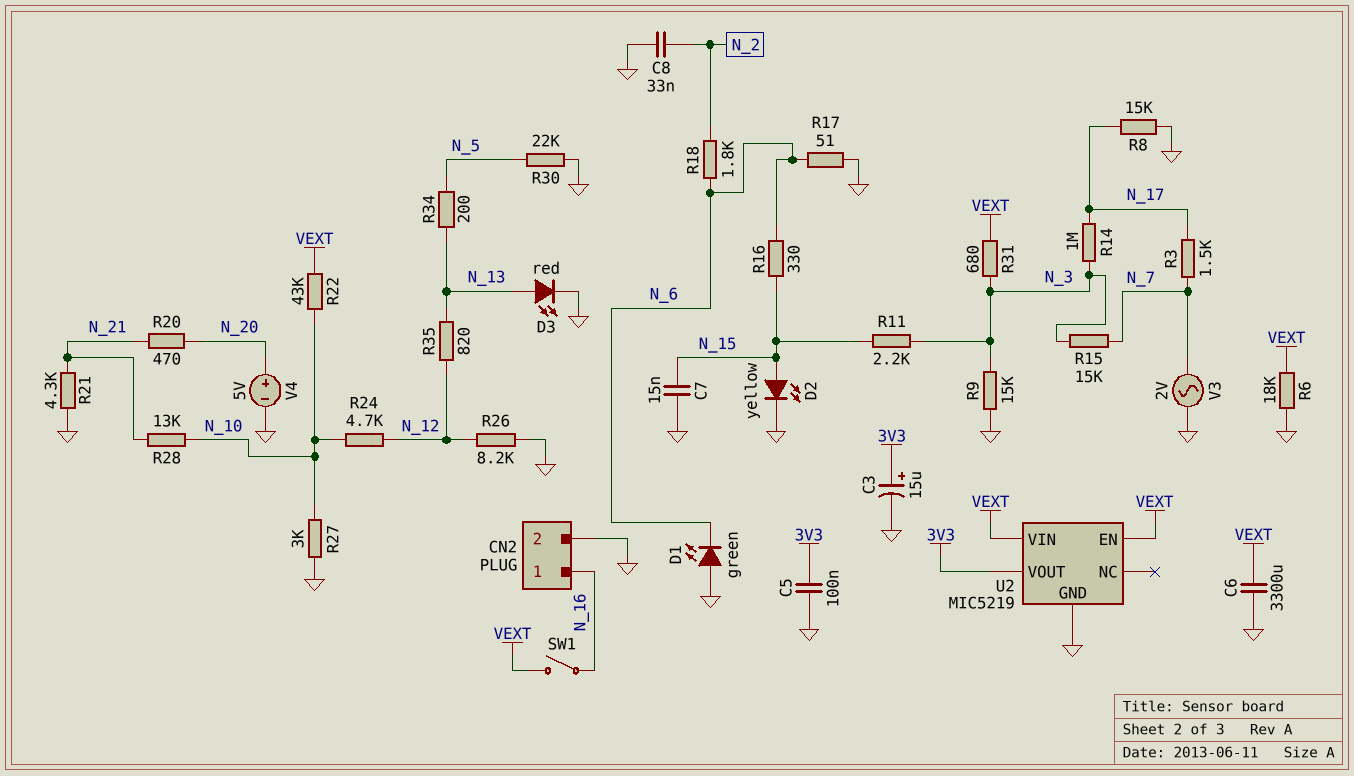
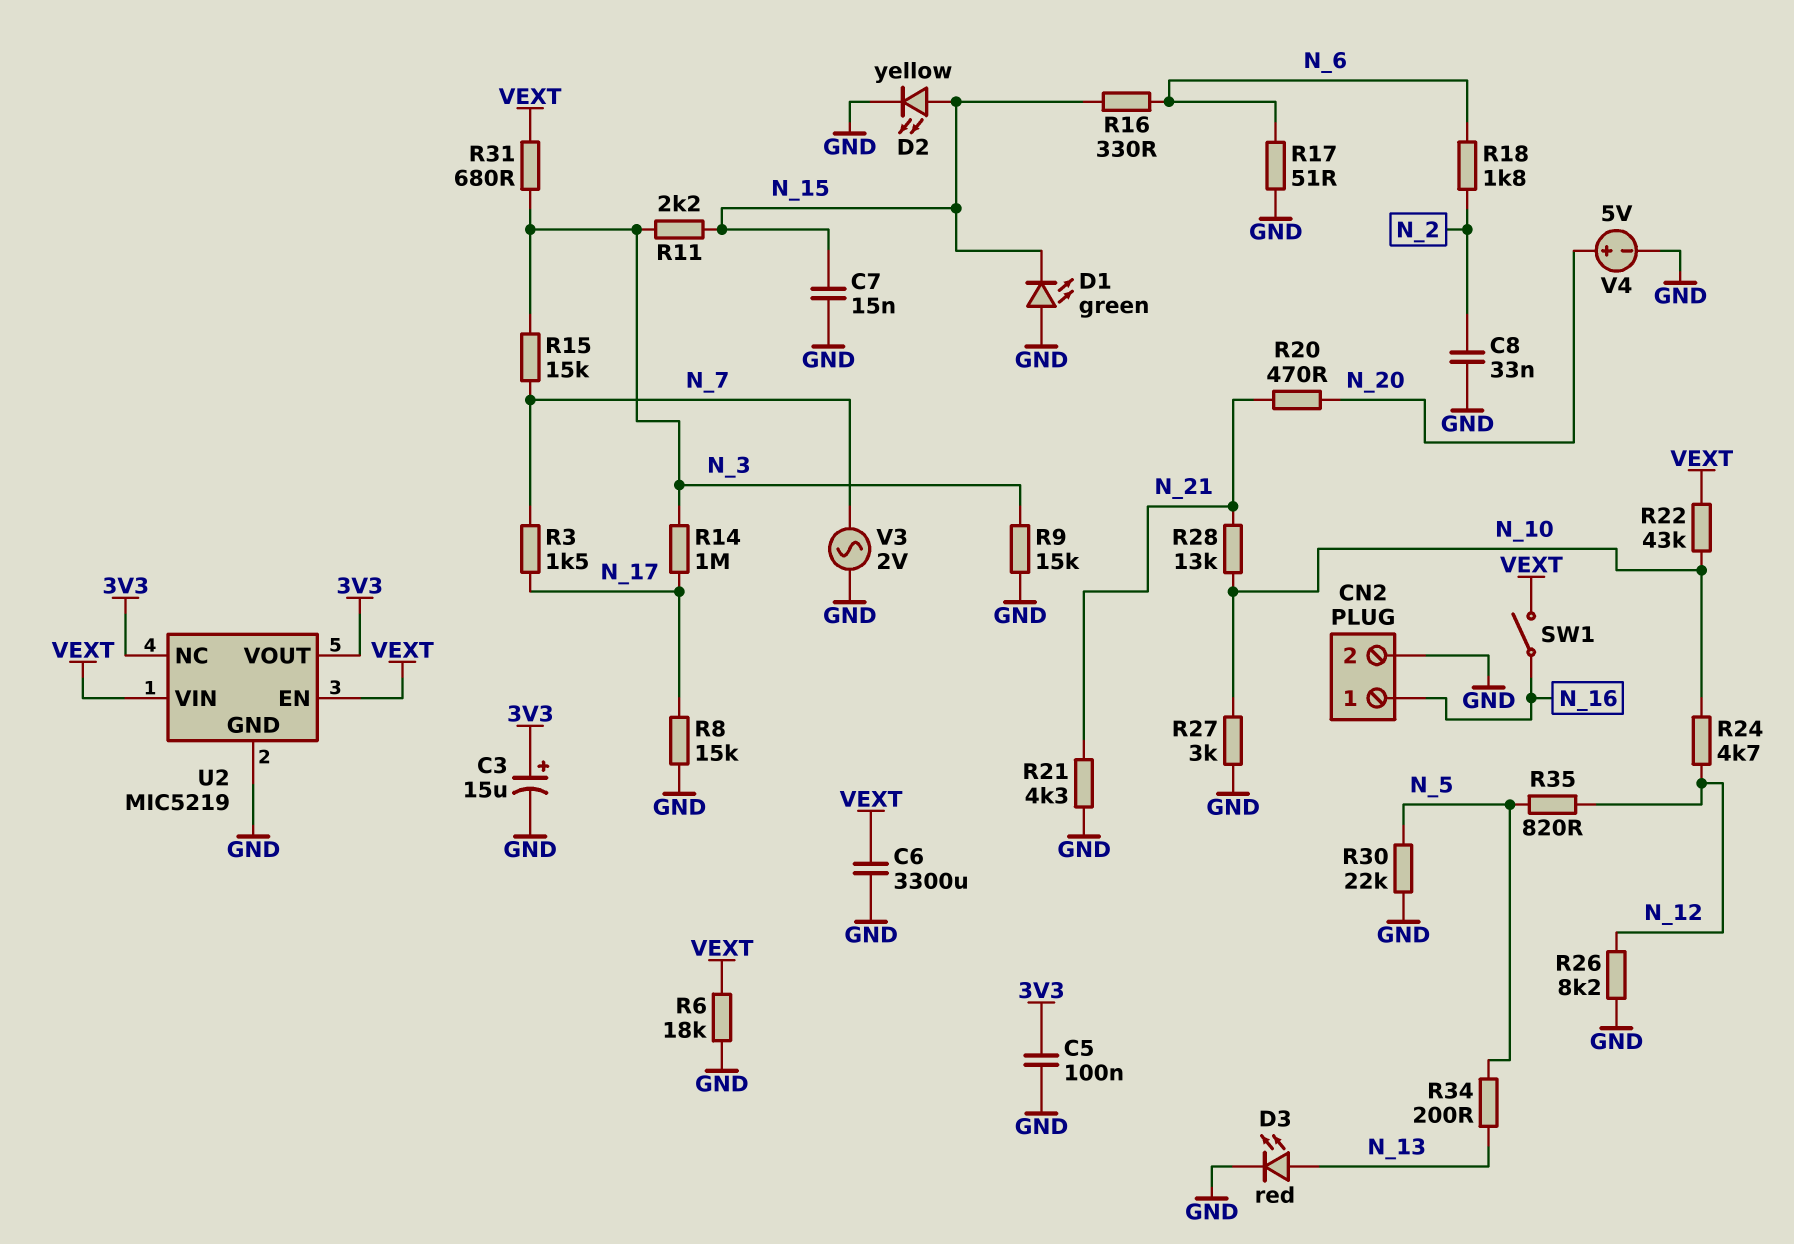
D1: LED green (A GND, K N_6) -> LED green (A GND, K N_15)
R35: 820 (N_12, N_13) -> 820 (N_5, N_12)
U2 pin NC: none -> 3V3

